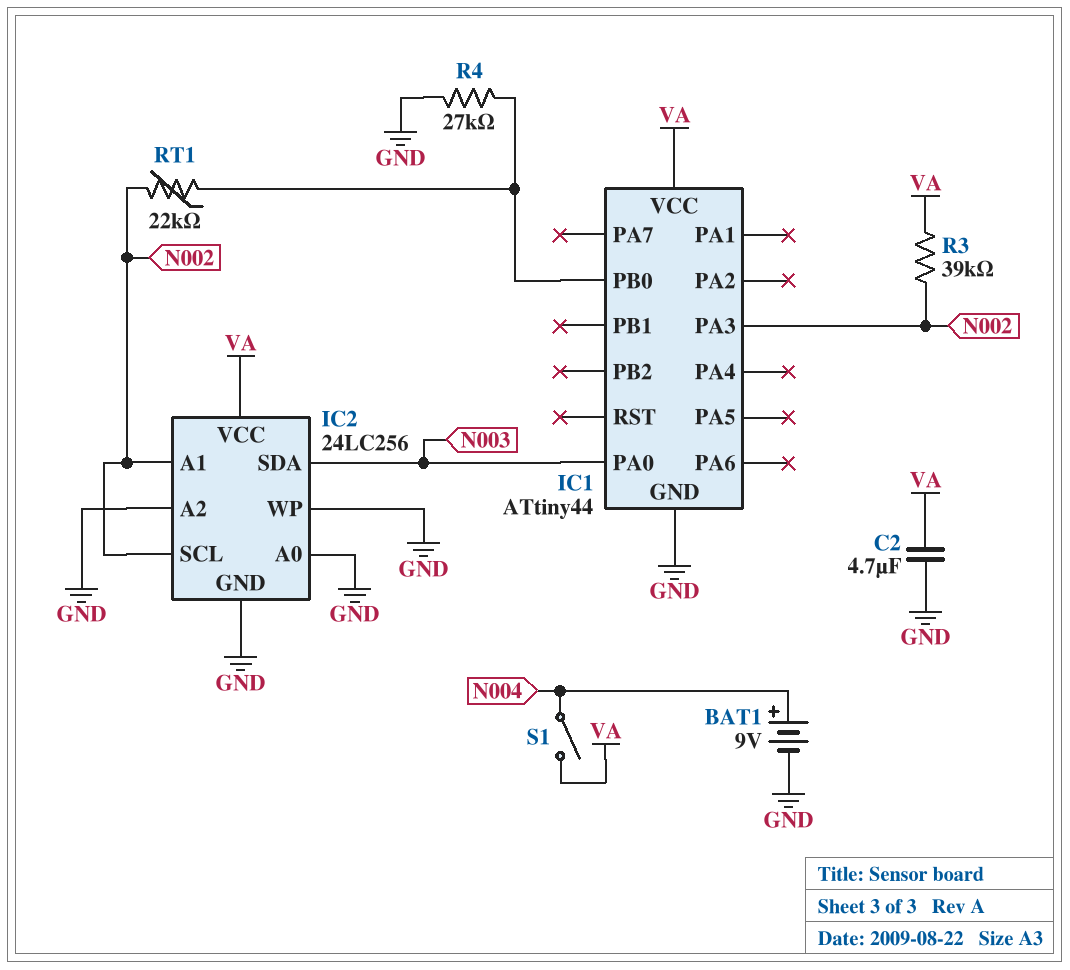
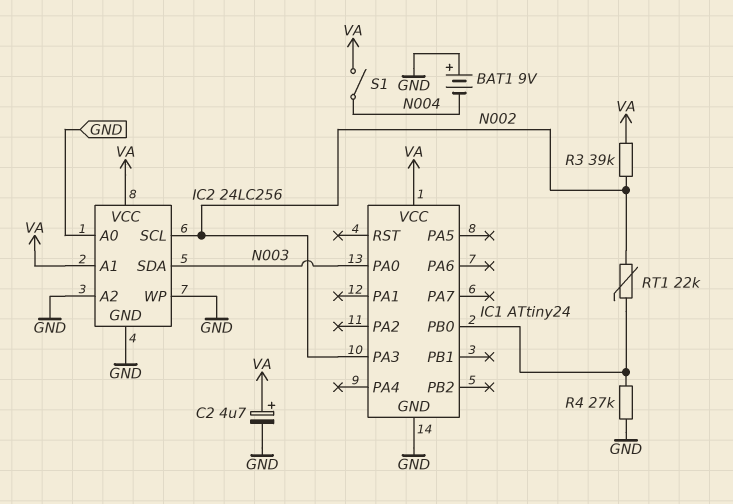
BAT1: 9V (plus N004, minus GND) -> 9V (plus GND, minus N004)
C2: 4.7uF (GND, VA) -> 4.7uF (plus VA, minus GND)
IC1: ATtiny44 -> ATtiny24
IC2 pin A1: N002 -> VA

